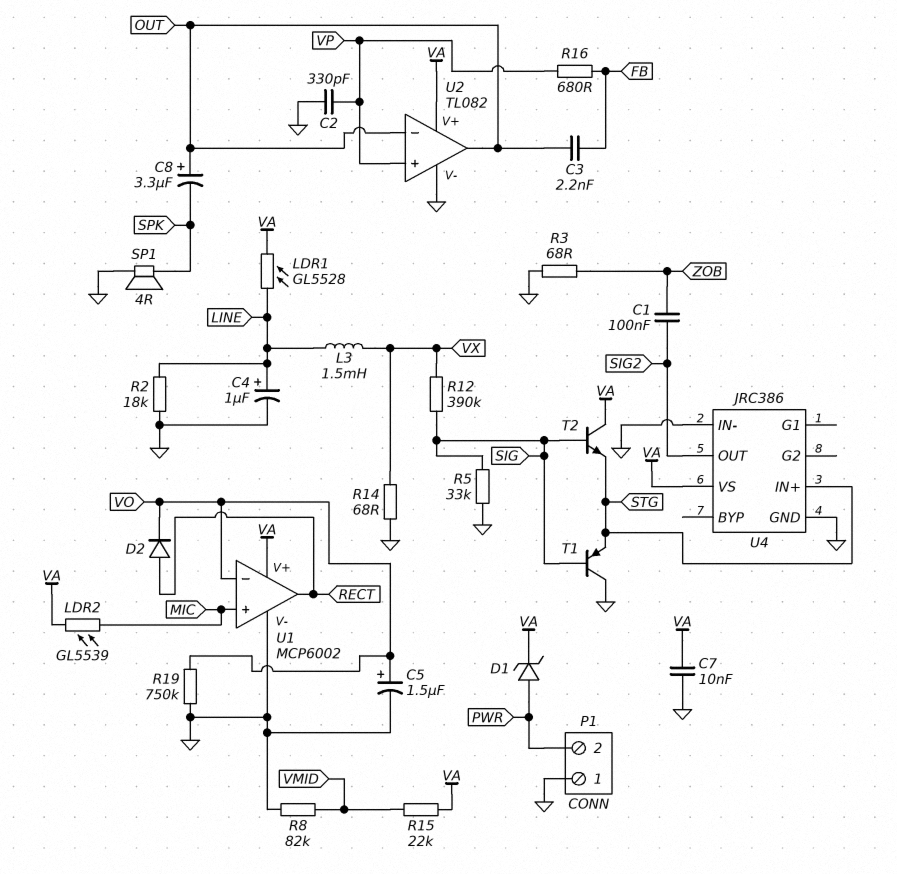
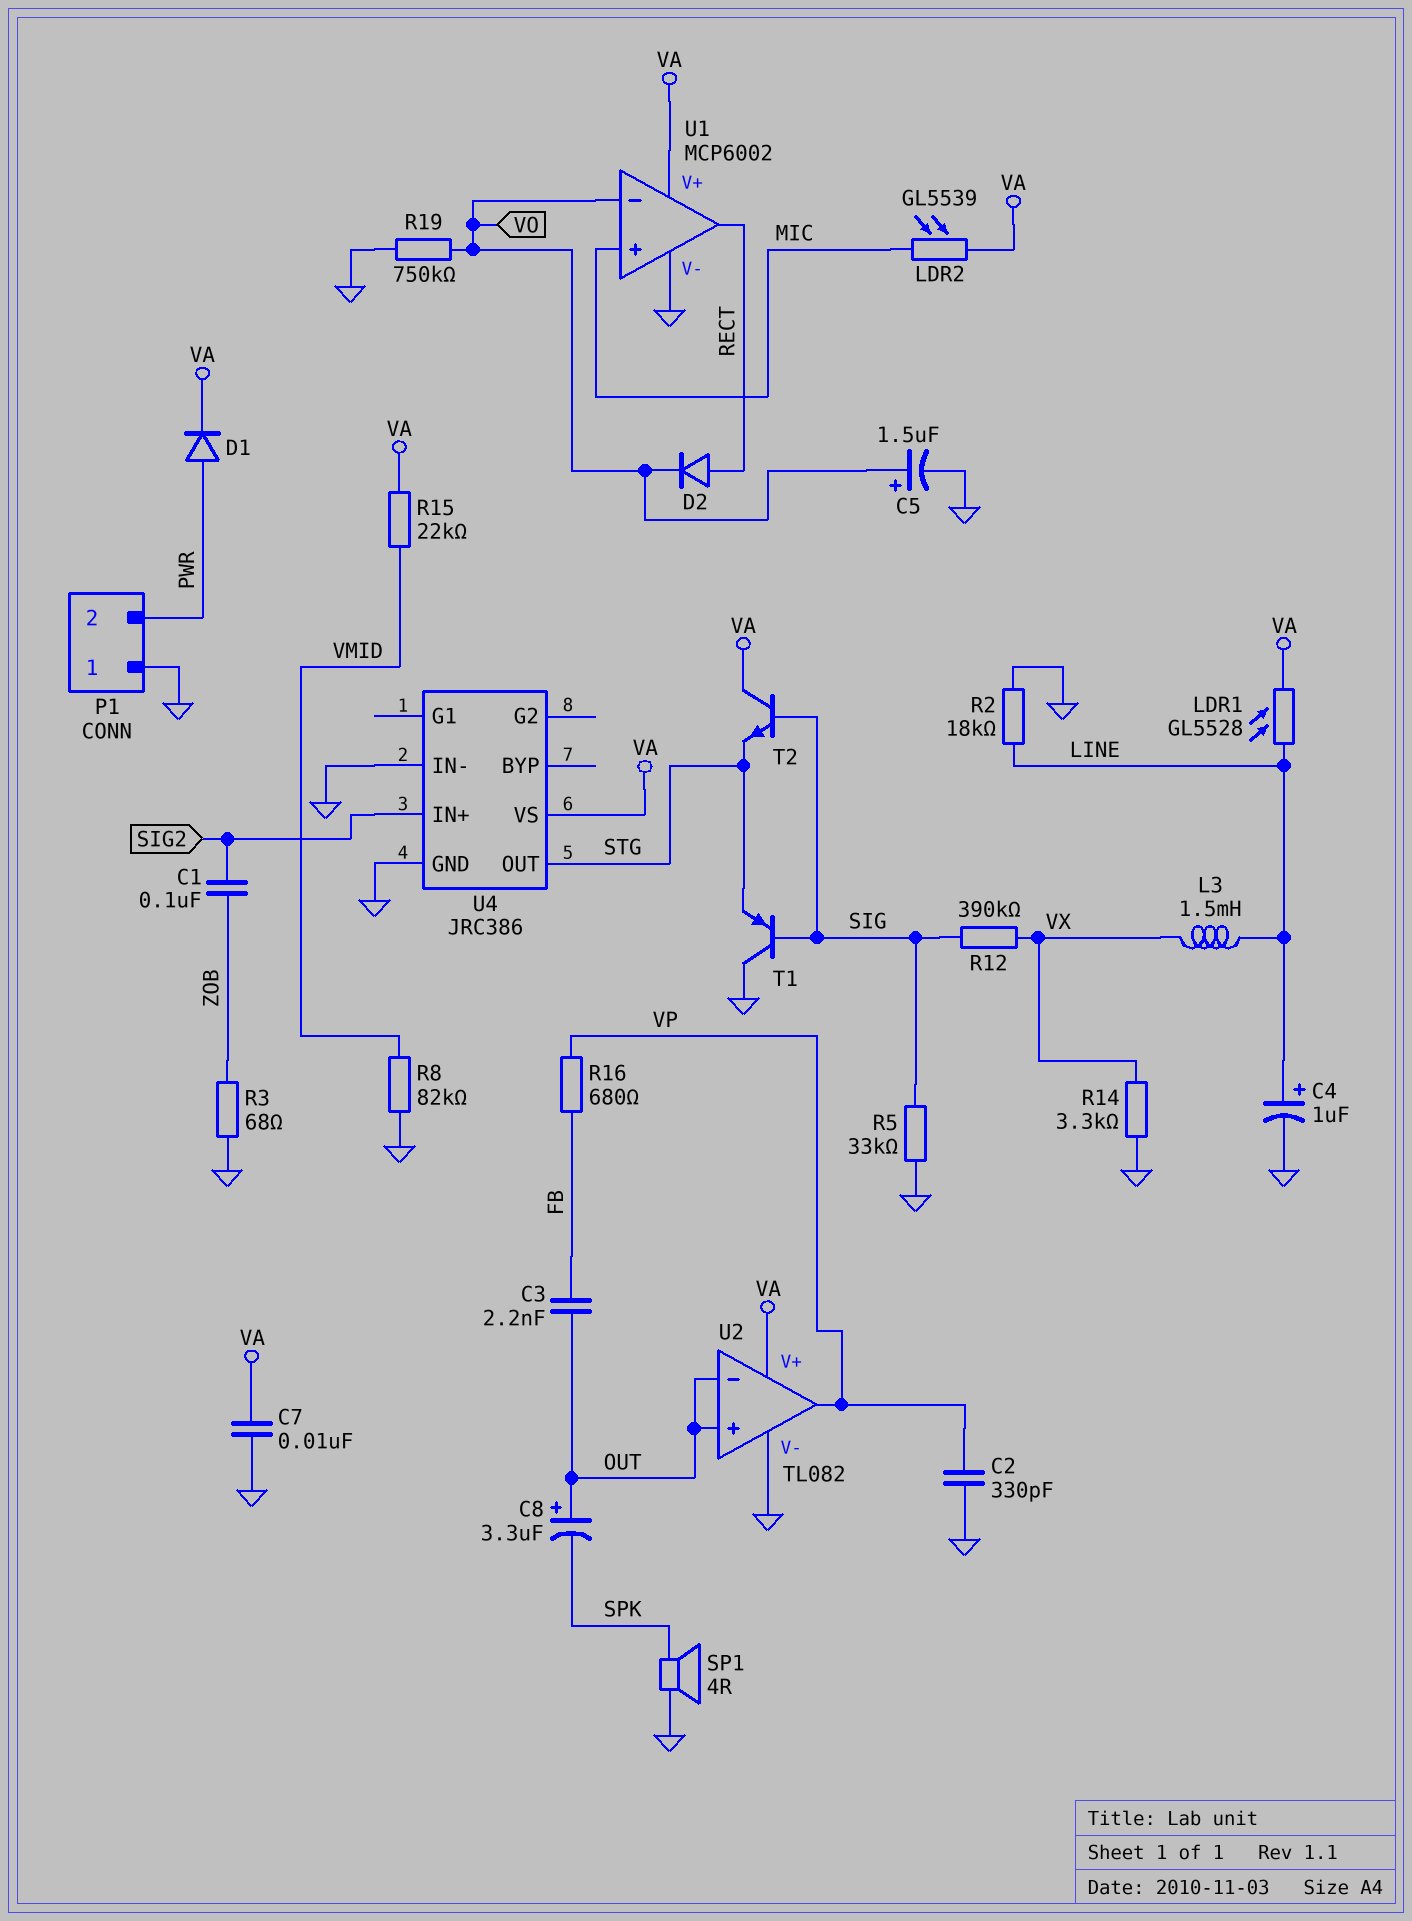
D1: zener (A PWR, K VA) -> diode (A PWR, K VA)
R14: 68 (GND, VX) -> 3.3k (GND, VX)
U2 pin in+: VP -> OUT
U2 pin out: OUT -> VP
U4 pin IN+: STG -> SIG2
U4 pin OUT: SIG2 -> STG

